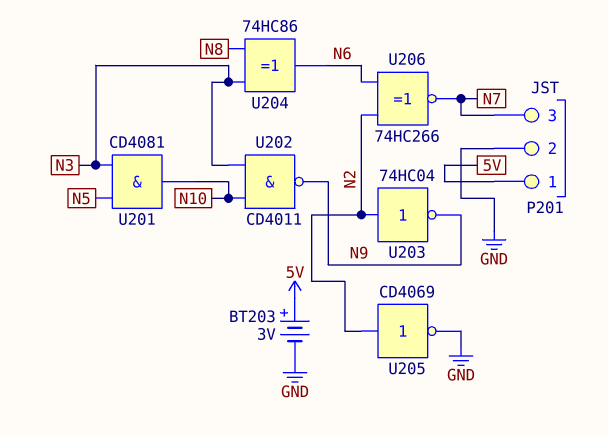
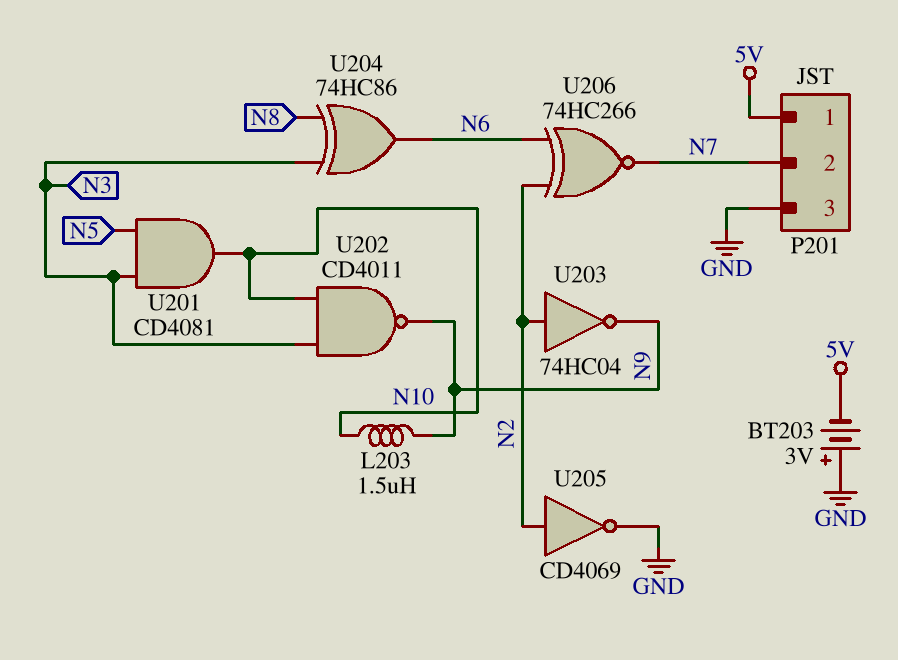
BT203: 3V (plus 5V, minus GND) -> 3V (plus GND, minus 5V)
L203: none -> 1.5uH (N9, N10)
P201 pin 2: GND -> N7
P201 pin 3: N7 -> GND

